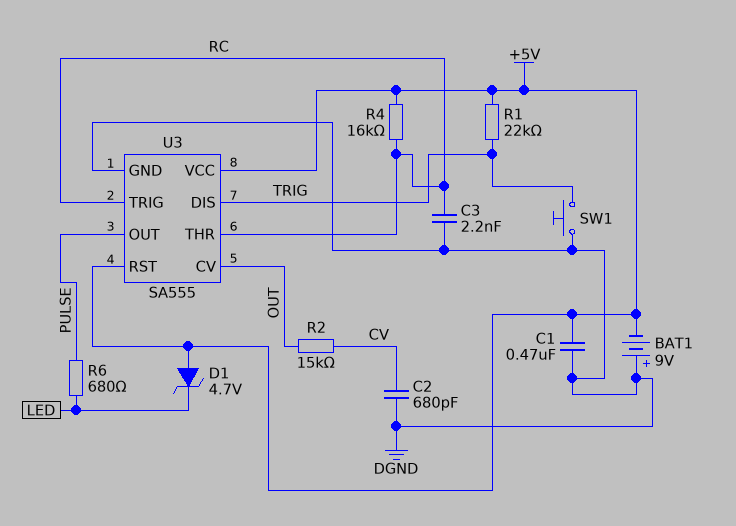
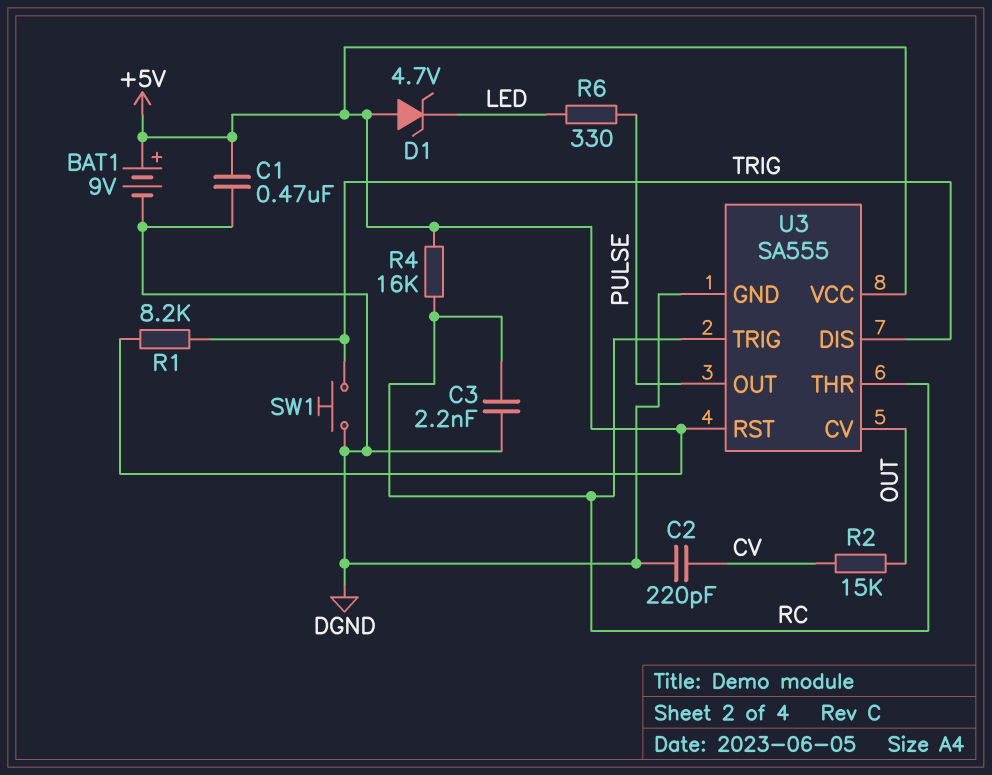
BAT1: 9V (plus DGND, minus +5V) -> 9V (plus +5V, minus DGND)
C2: 680pF (CV, DGND) -> 220pF (CV, DGND)
R1: 22k (+5V, TRIG) -> 8.2k (+5V, TRIG)
R6: 680 (LED, PULSE) -> 330 (LED, PULSE)

